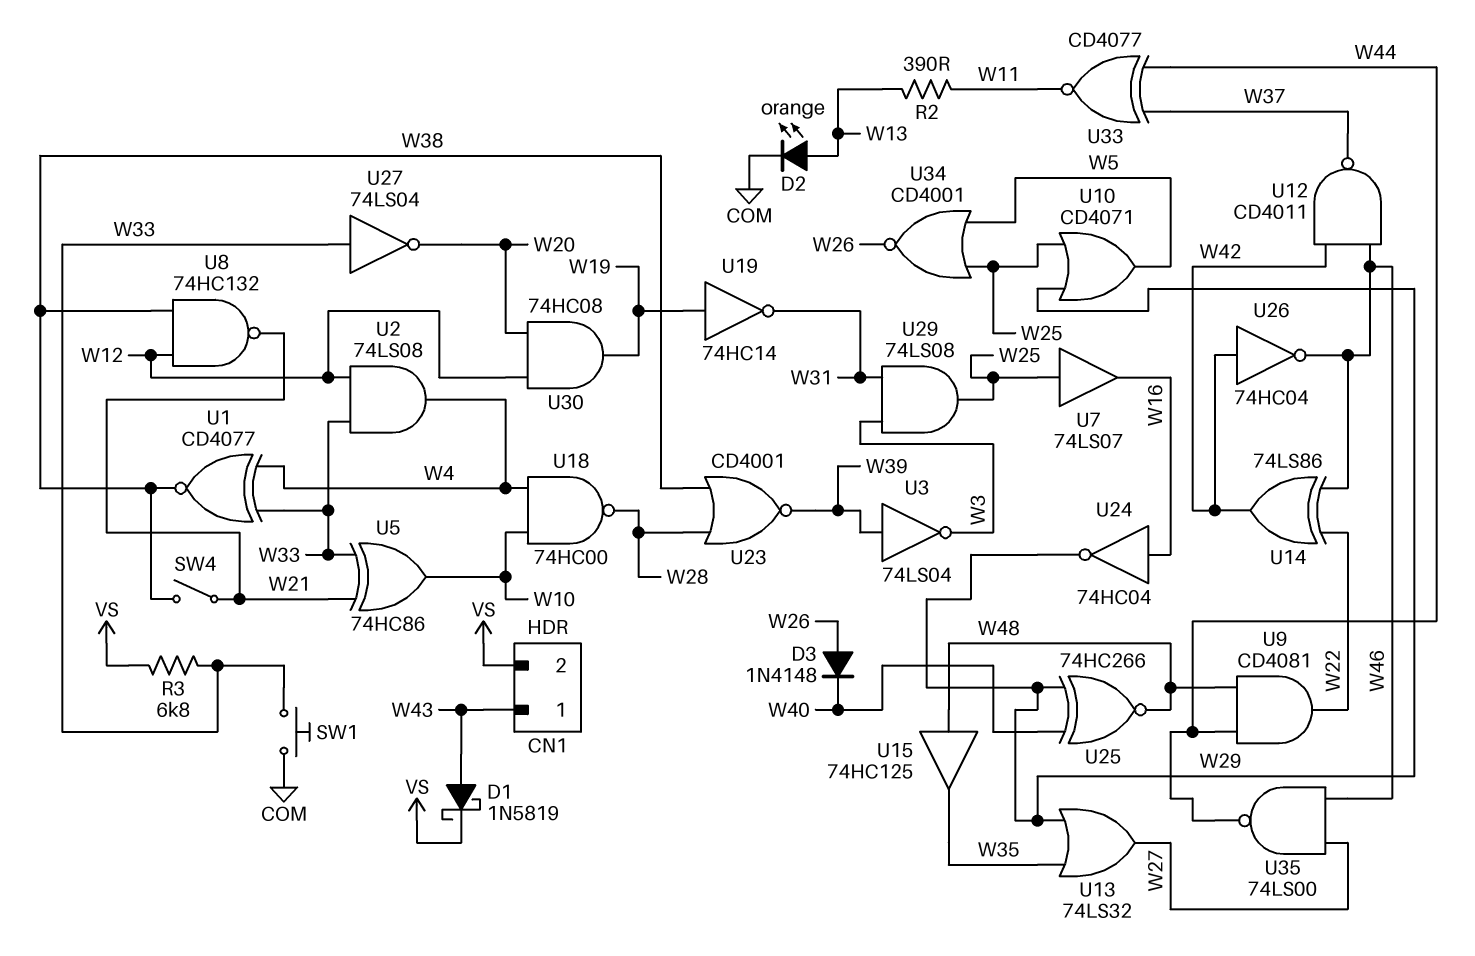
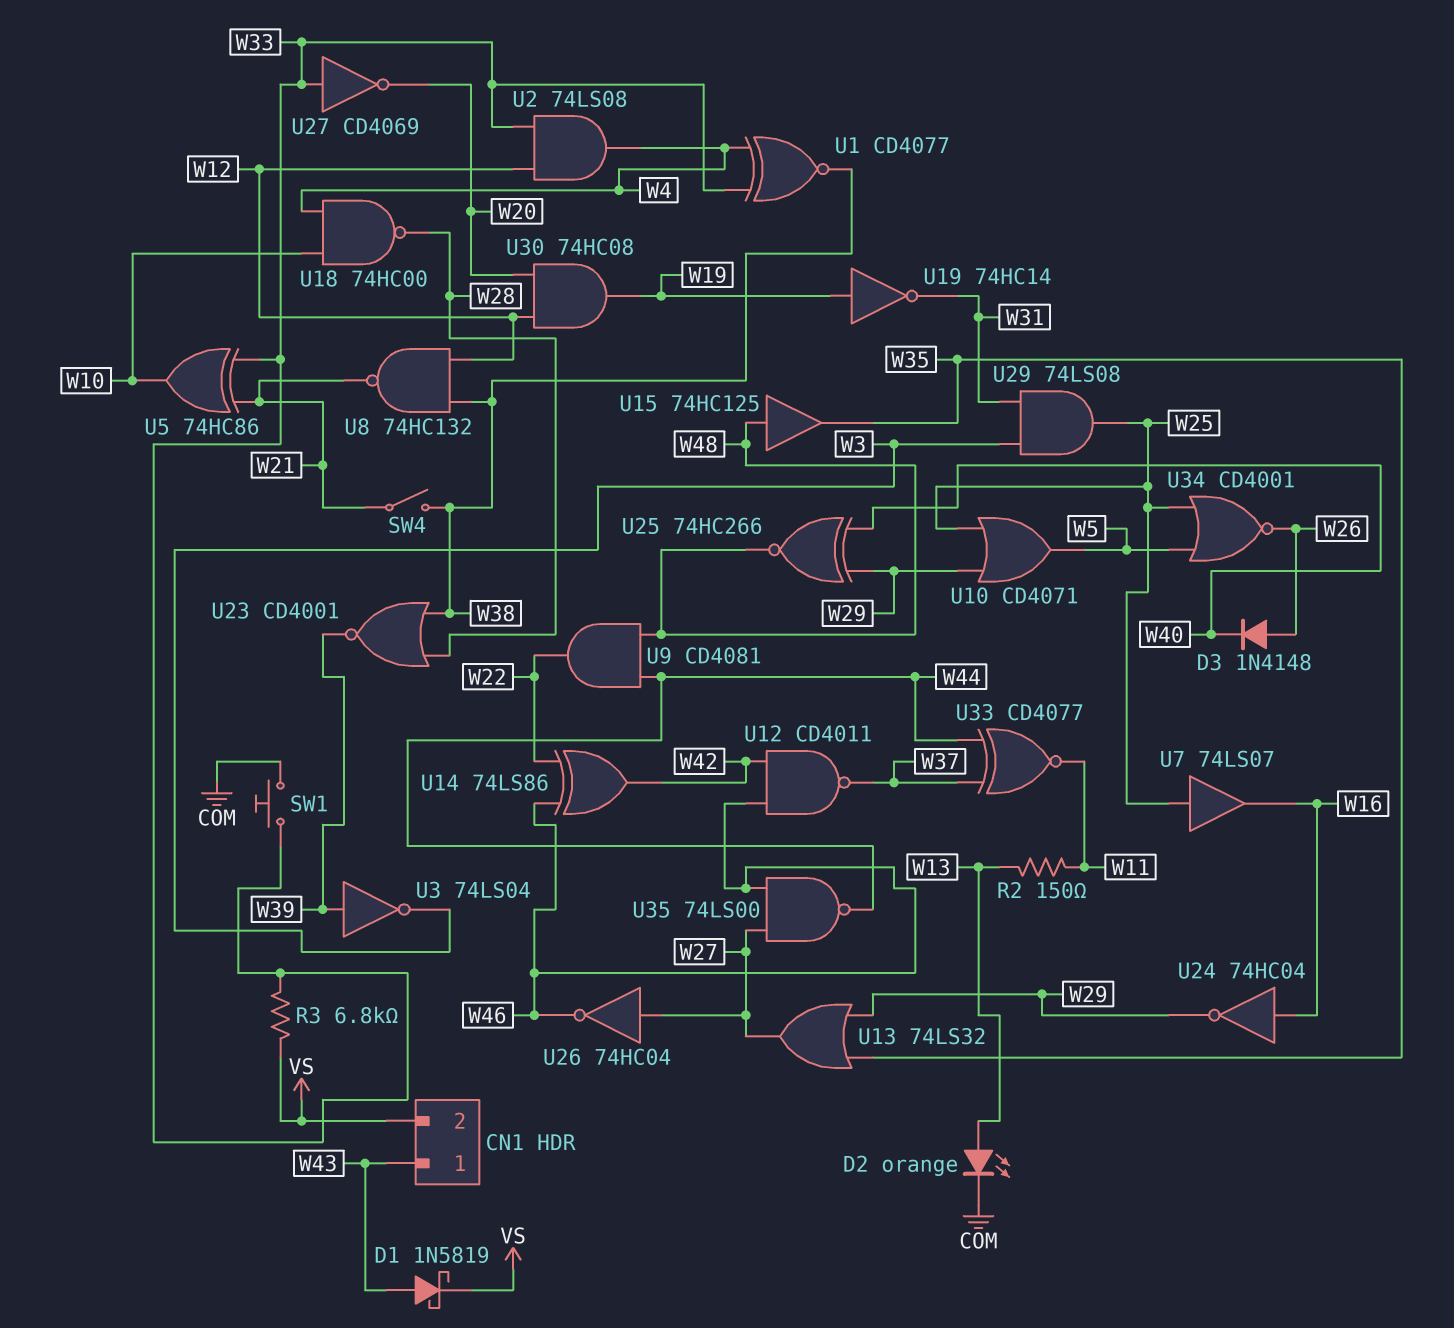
R2: 390 (W11, W13) -> 150 (W11, W13)
U26: NOT 74HC04 (in W42, out W46) -> NOT 74HC04 (in W27, out W46)
U27: NOT 74LS04 (in W33, out W20) -> NOT CD4069 (in W33, out W20)

